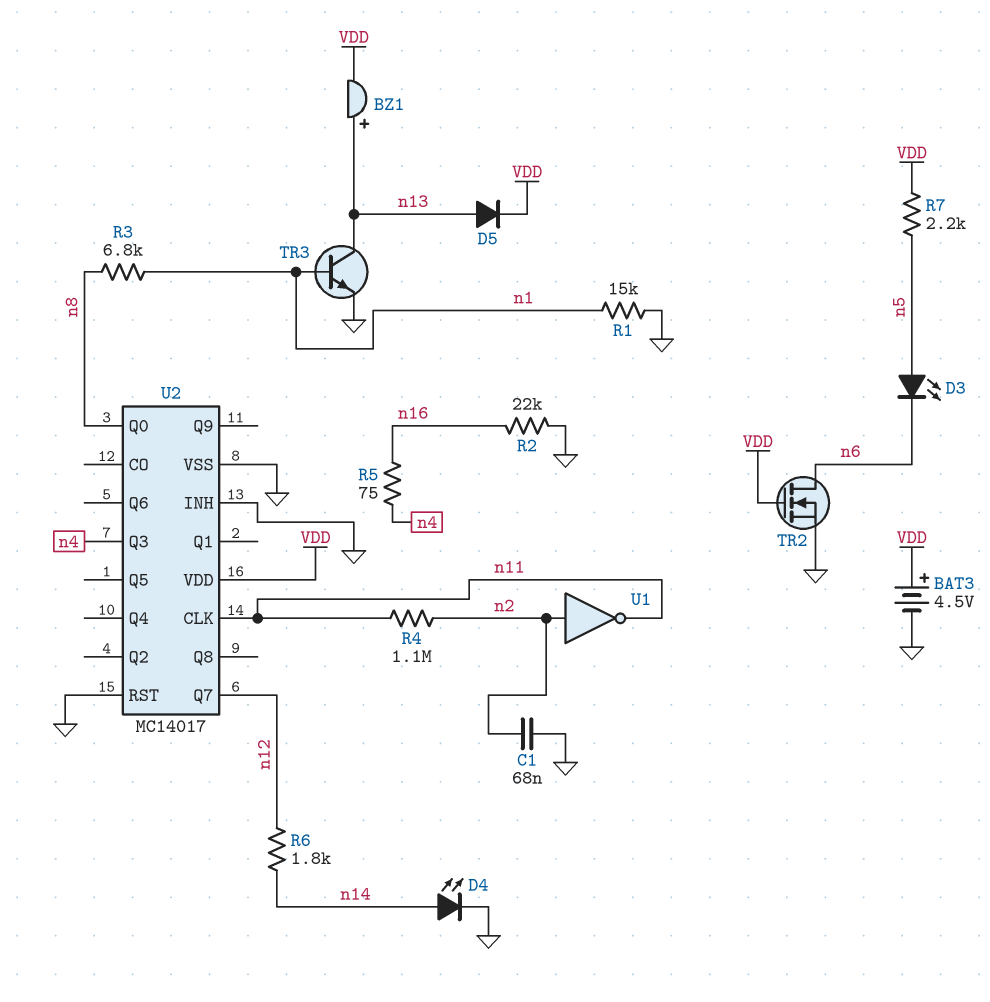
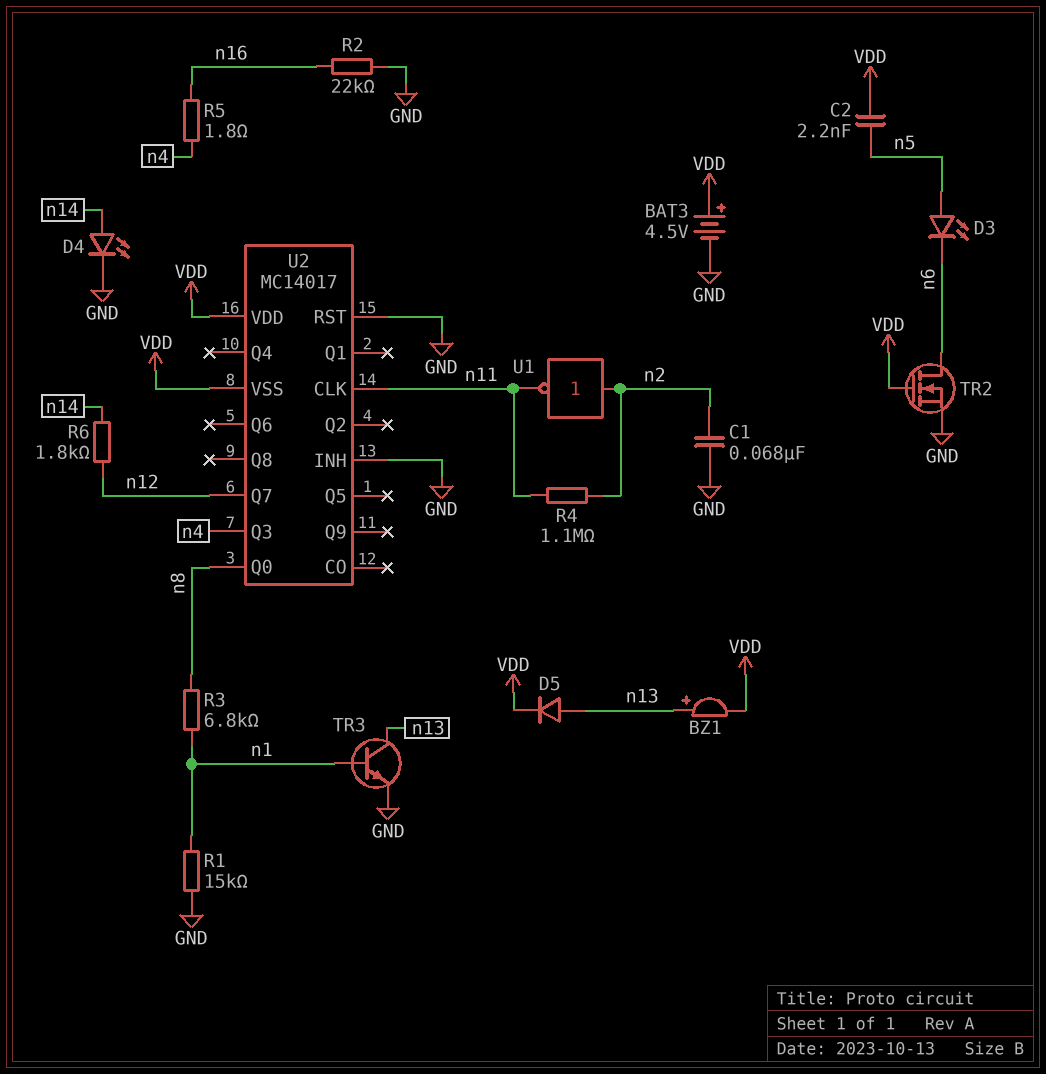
C2: none -> 2.2nF (VDD, n5)
R5: 75 (n4, n16) -> 1.8 (n4, n16)
R7: 2.2k (VDD, n5) -> none
U2 pin VSS: GND -> VDD

